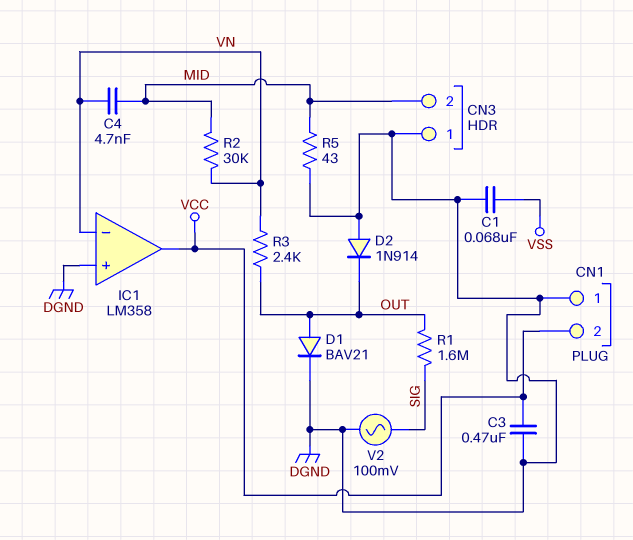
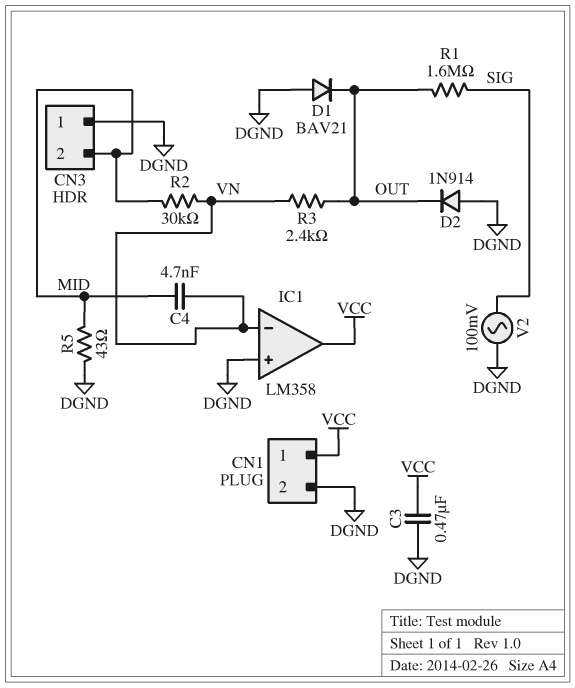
C1: 68nF (DGND, VSS) -> none
CN1 pin 1: DGND -> VCC
CN1 pin 2: VCC -> DGND
D1: diode BAV21 (A OUT, K DGND) -> diode BAV21 (A DGND, K OUT)

